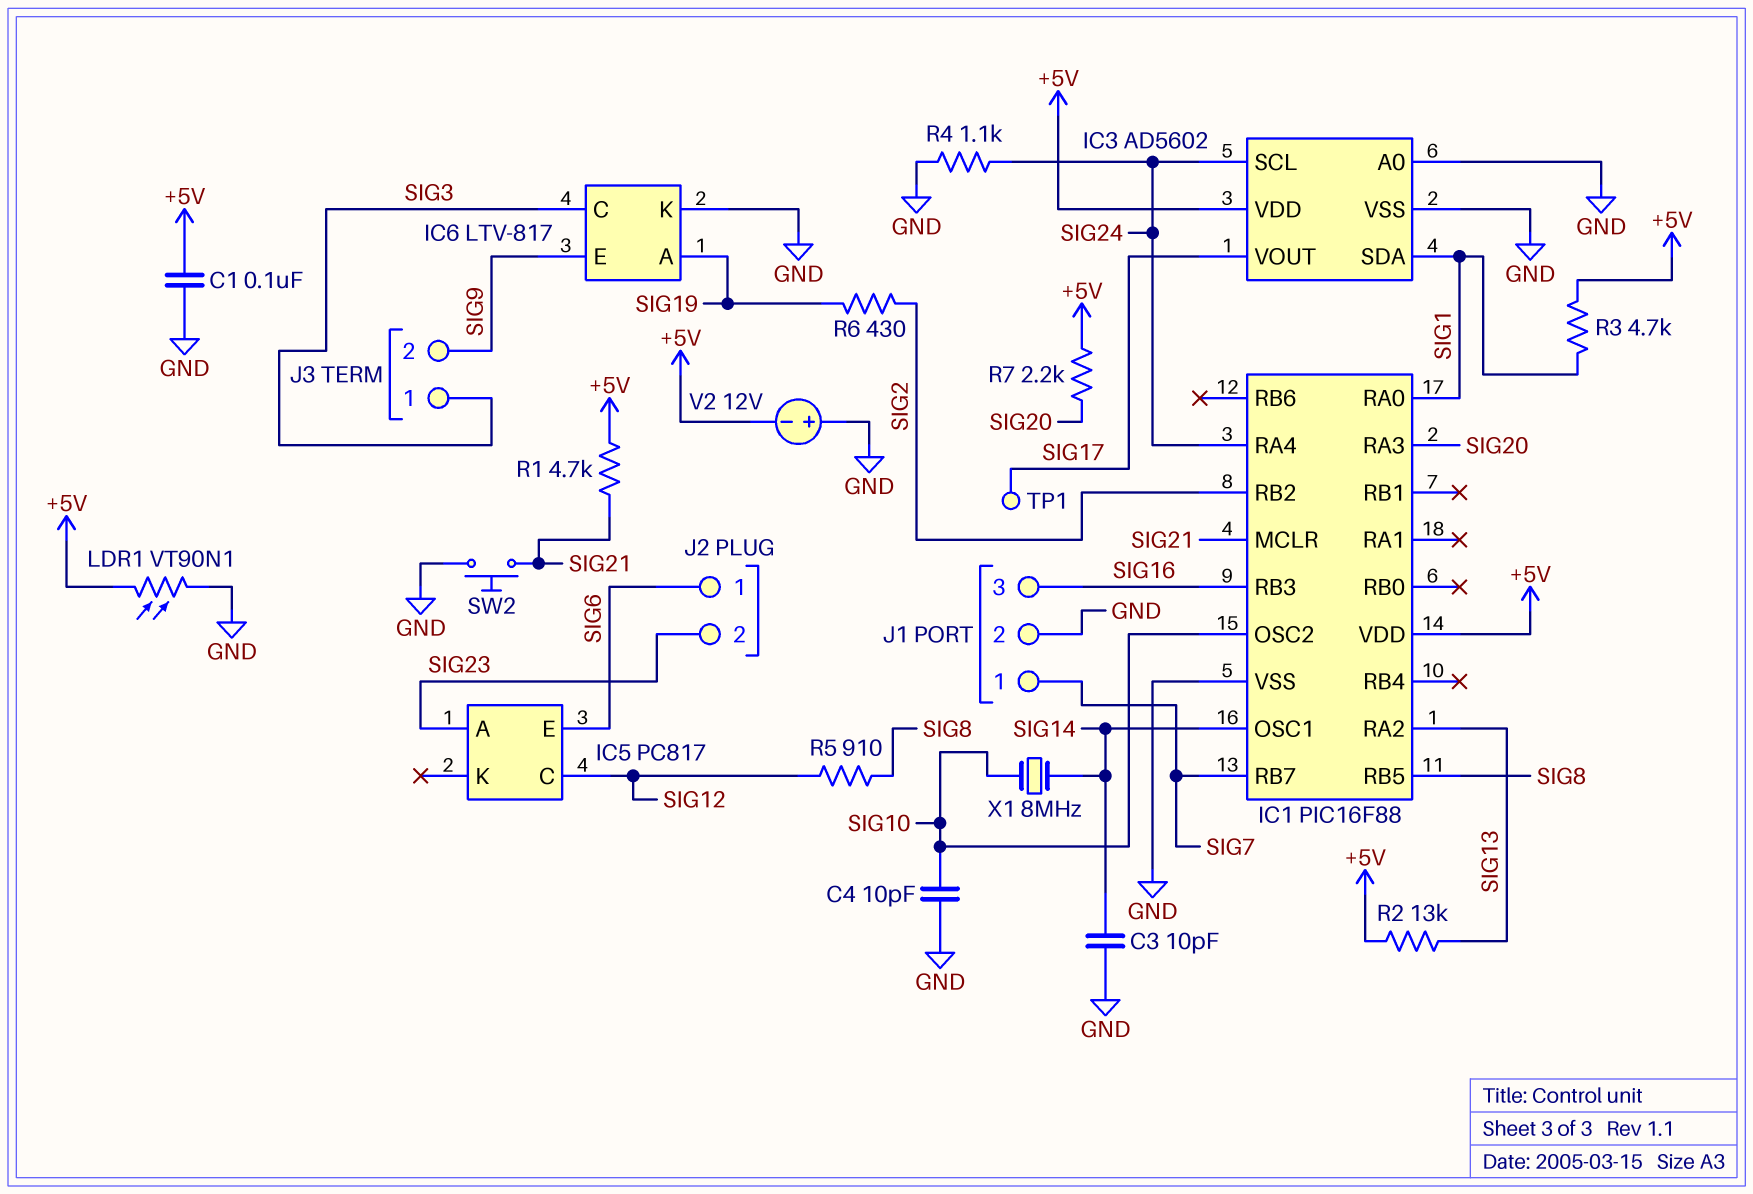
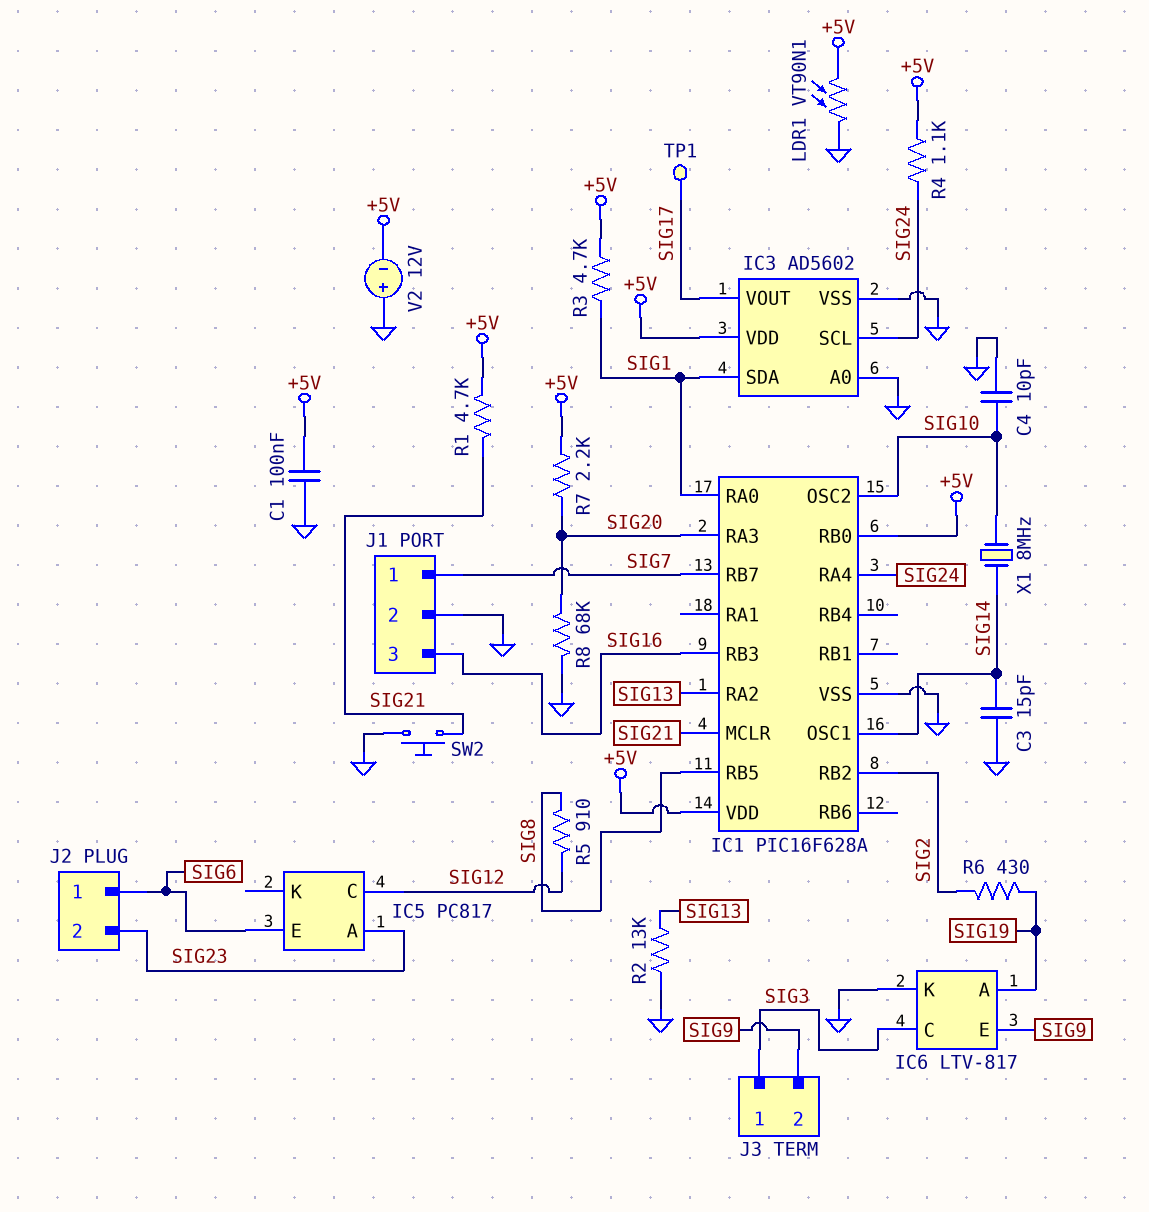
C3: 10pF (GND, SIG14) -> 15pF (GND, SIG14)
IC1: PIC16F88 -> PIC16F628A
IC1 pin RB0: none -> +5V
R2: 13k (+5V, SIG13) -> 13k (GND, SIG13)
R4: 1.1k (GND, SIG24) -> 1.1k (+5V, SIG24)
R8: none -> 68k (GND, SIG20)

